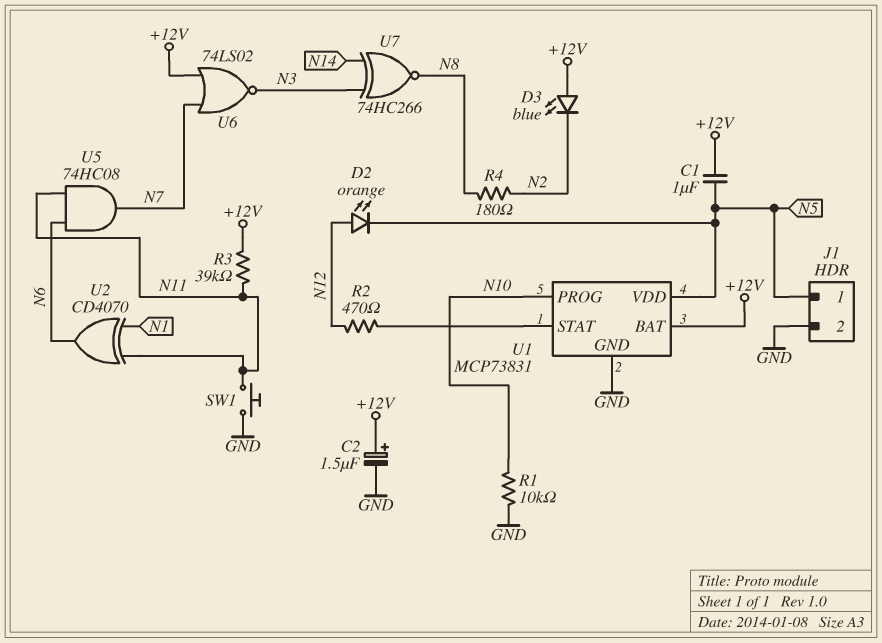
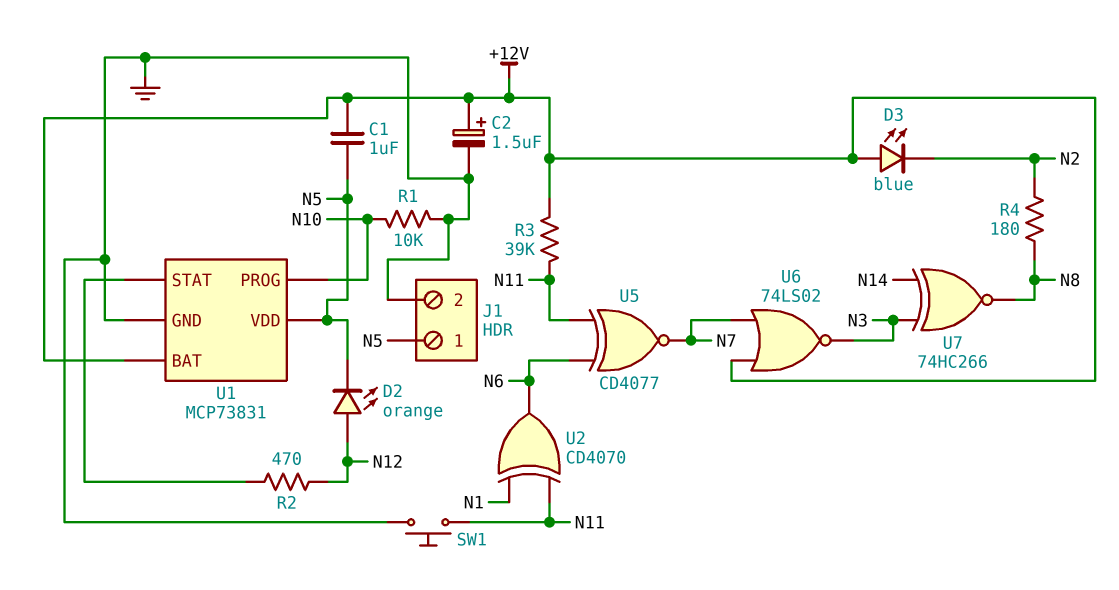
U5: AND 74HC08 (in N6, in N11, out N7) -> XNOR CD4077 (in N6, in N11, out N7)

